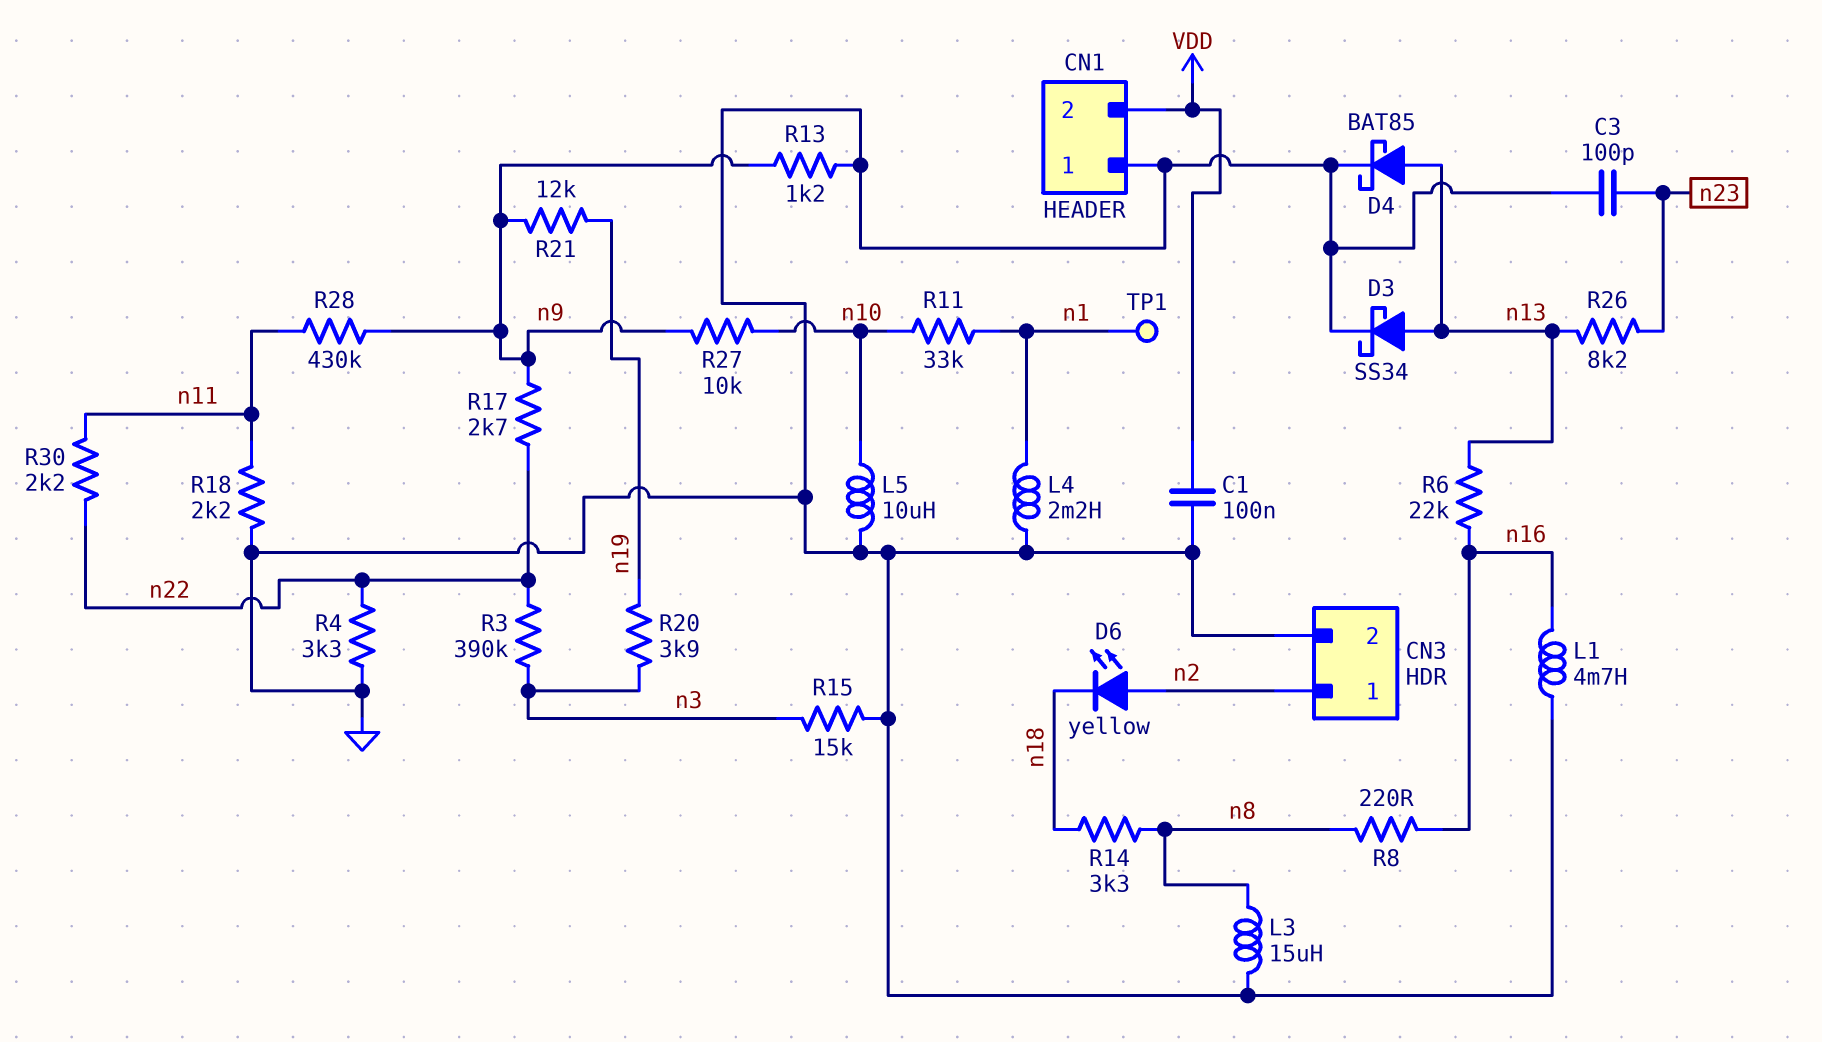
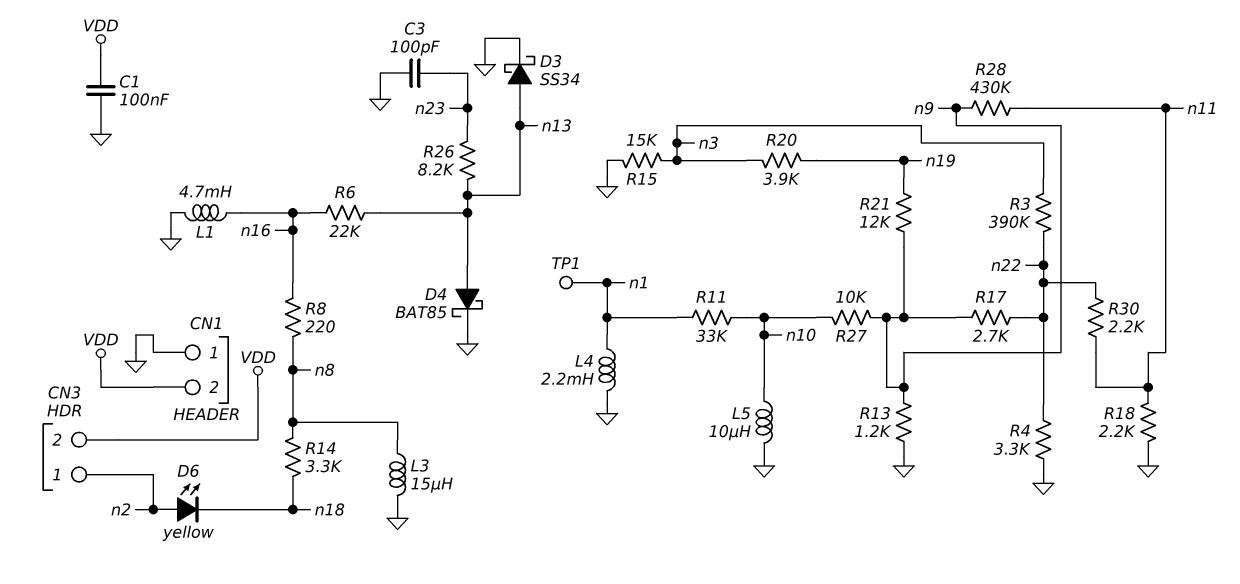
CN3 pin 2: GND -> VDD

